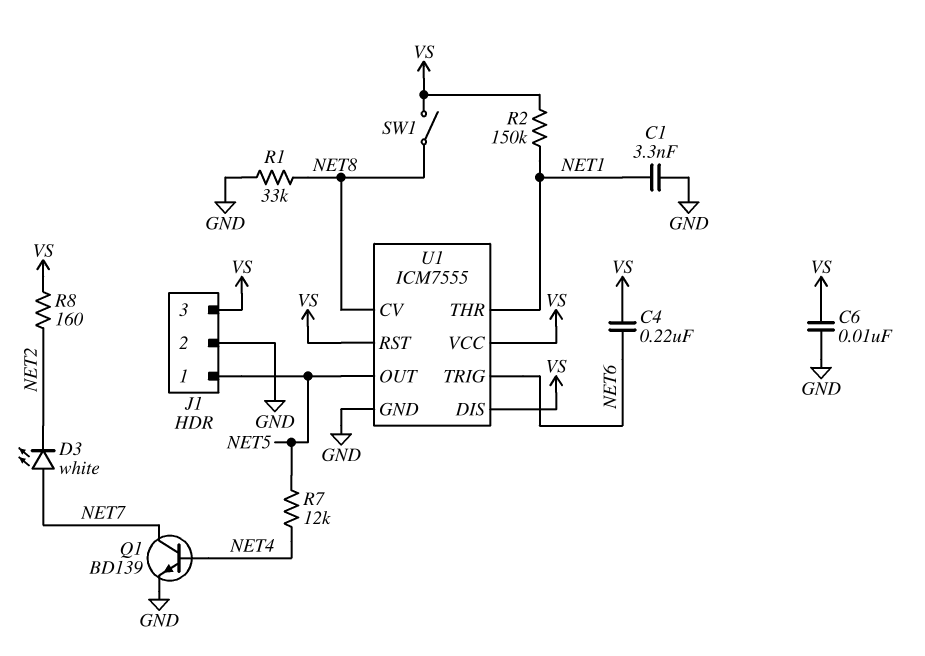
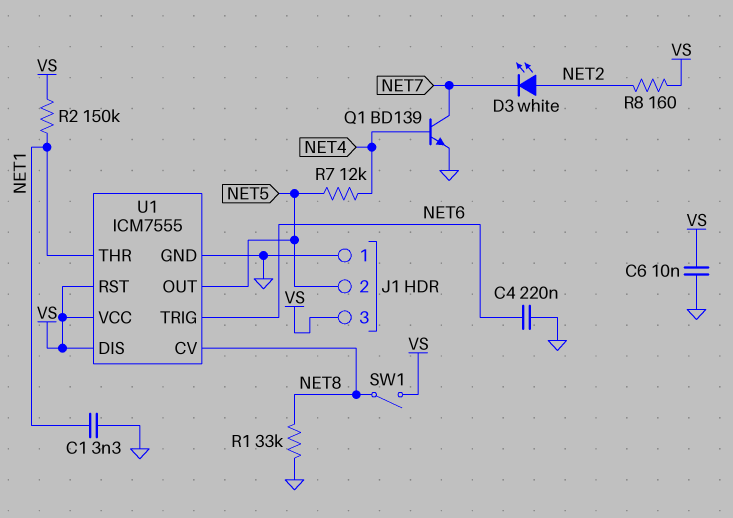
C4: 220nF (NET6, VS) -> 220nF (GND, NET6)
D3: LED white (A NET7, K NET2) -> LED white (A NET2, K NET7)
J1 pin 1: NET5 -> GND
J1 pin 2: GND -> NET5

